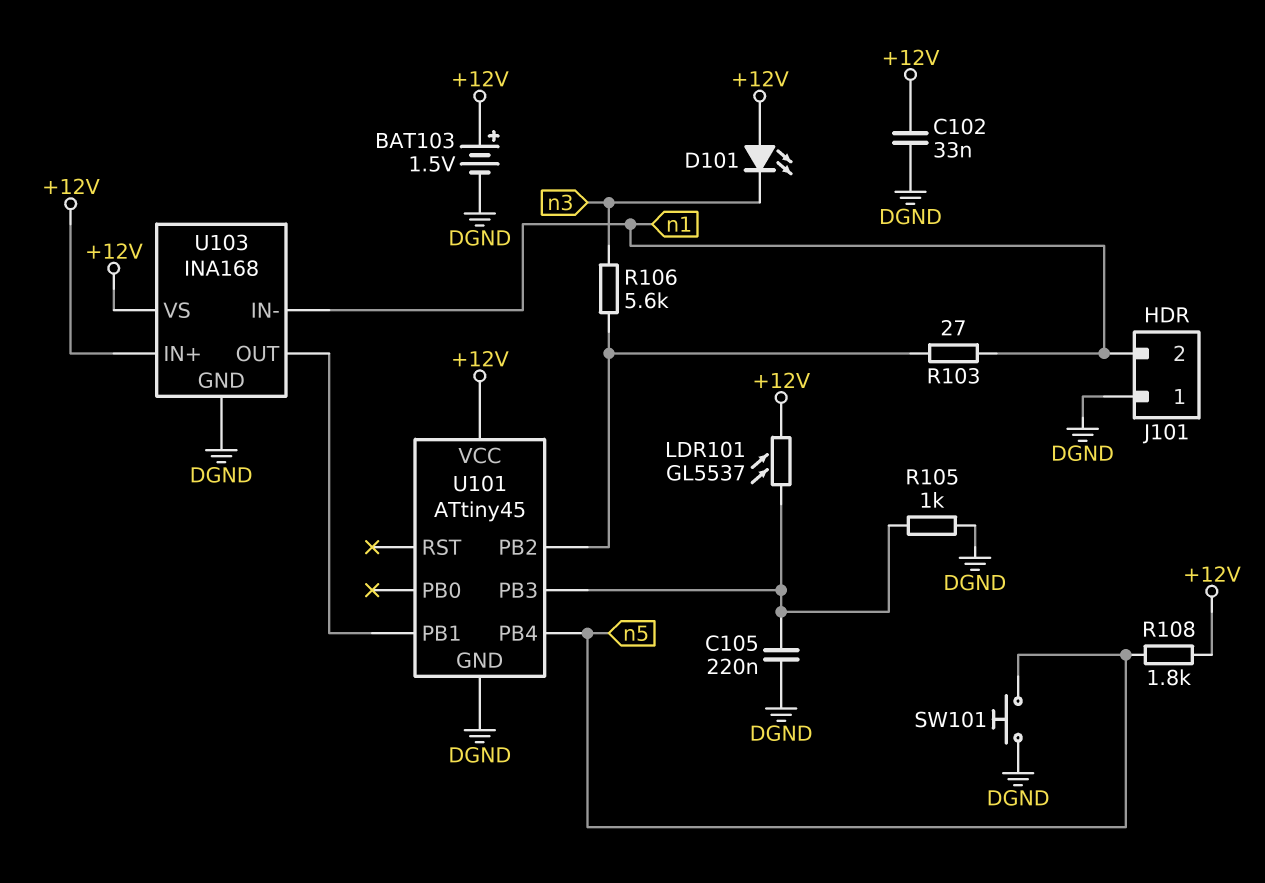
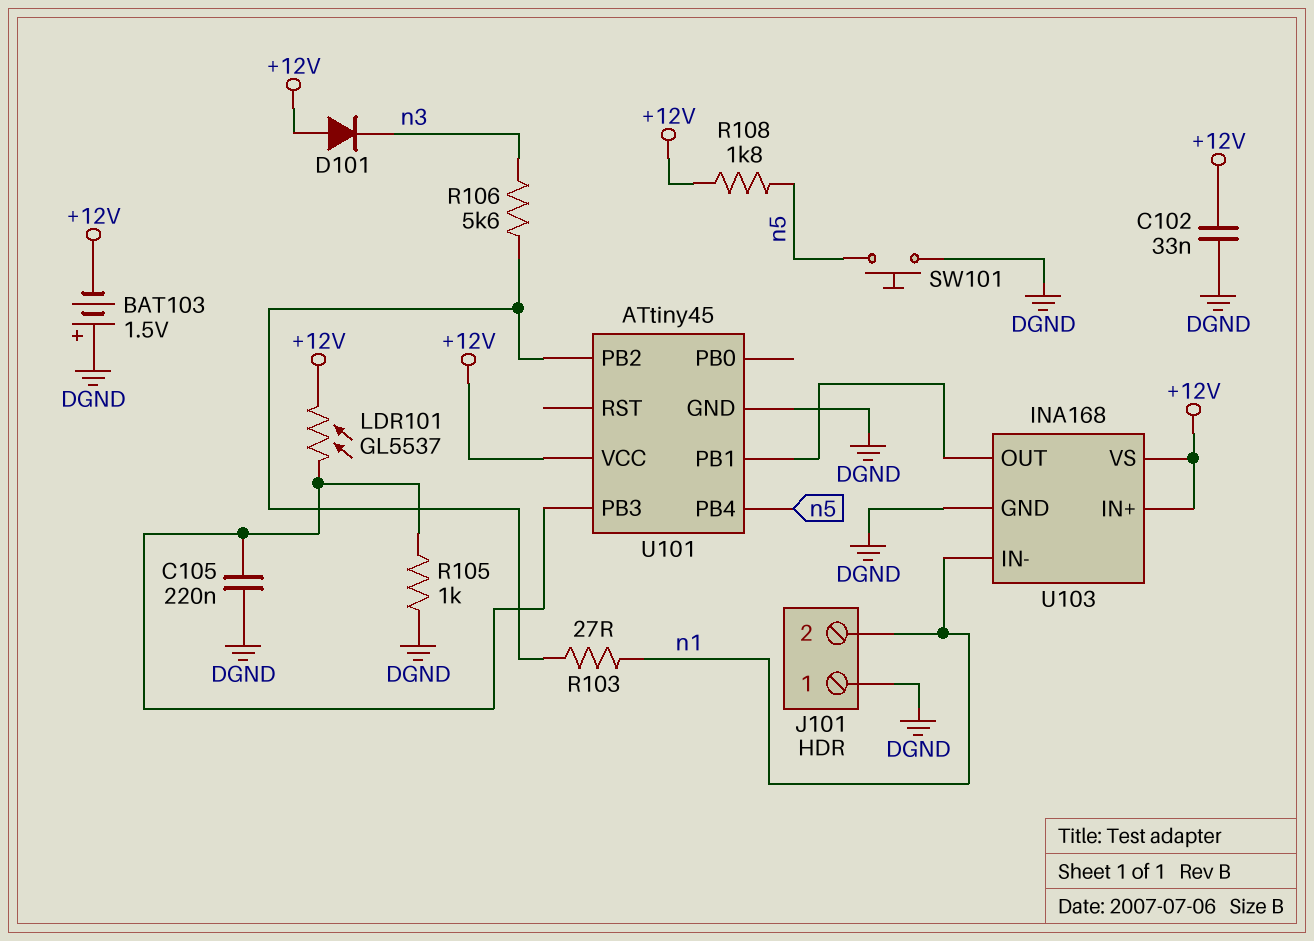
BAT103: 1.5V (plus +12V, minus DGND) -> 1.5V (plus DGND, minus +12V)
D101: LED (A +12V, K n3) -> diode (A +12V, K n3)

